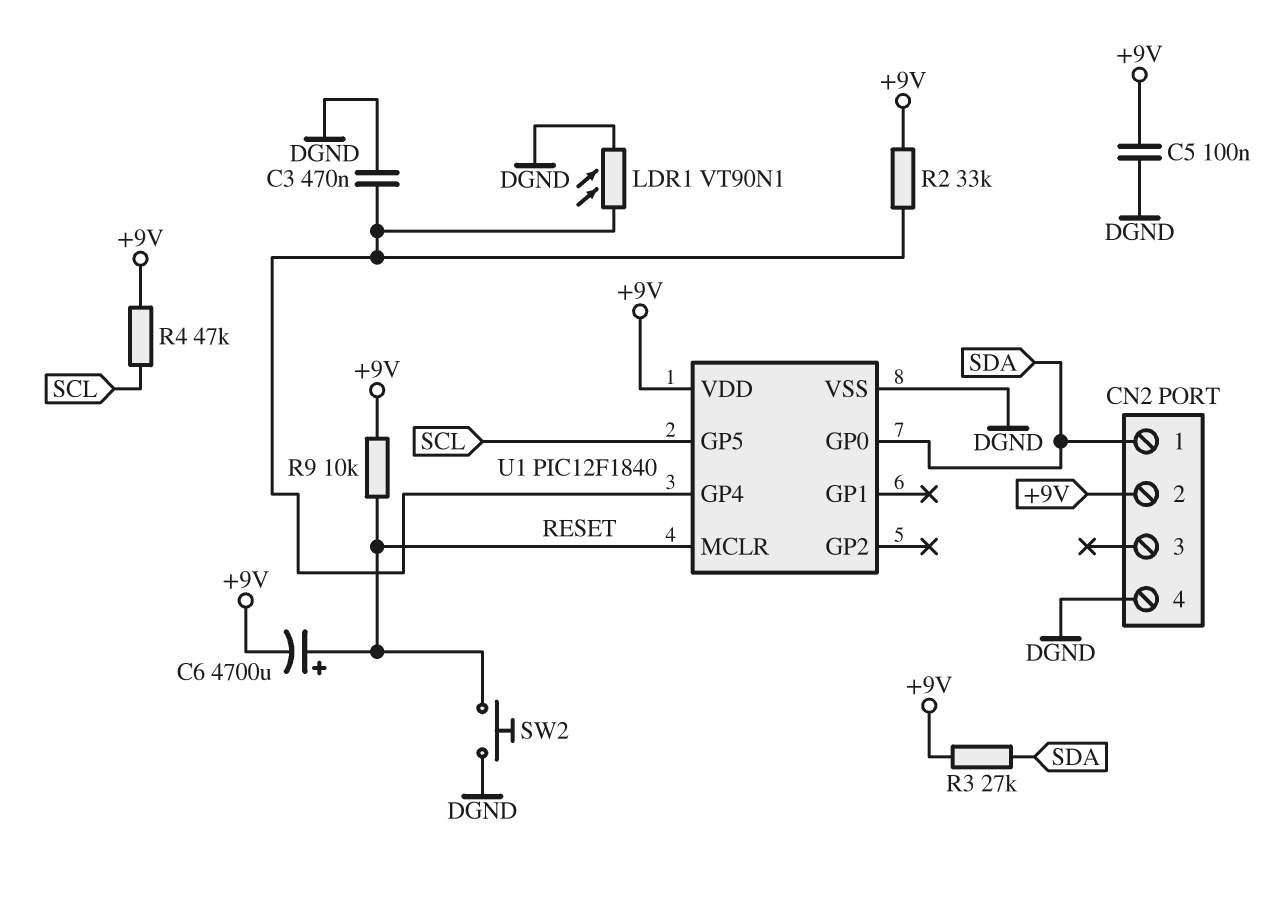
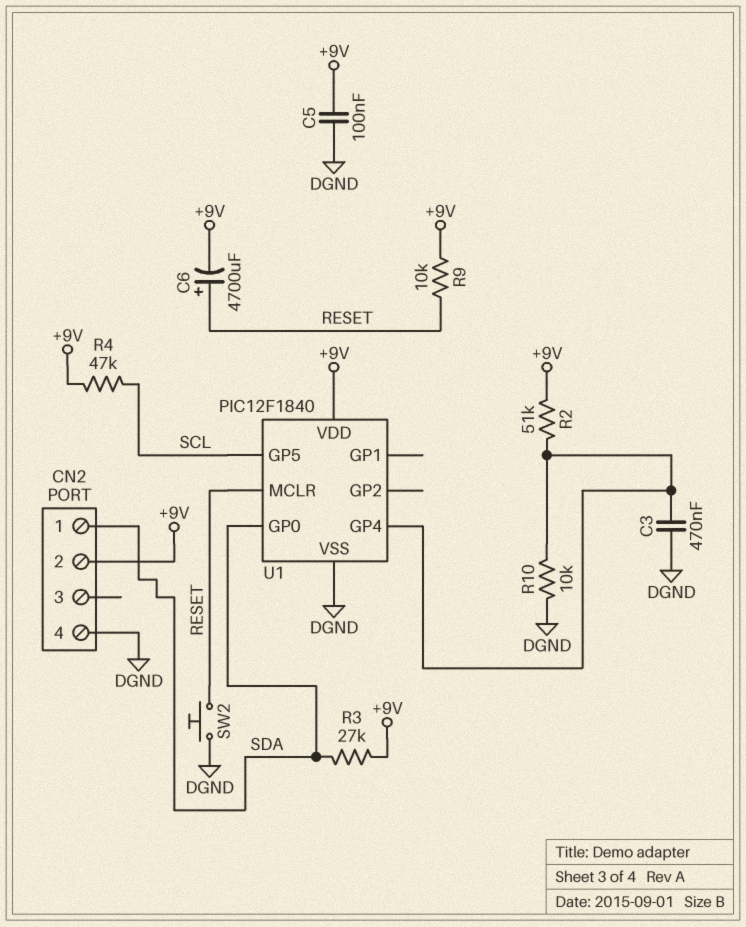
LDR1: VT90N1 (DGND, U1/GP4) -> none
R2: 33k (+9V, U1/GP4) -> 51k (+9V, U1/GP4)
R10: none -> 10k (DGND, U1/GP4)

